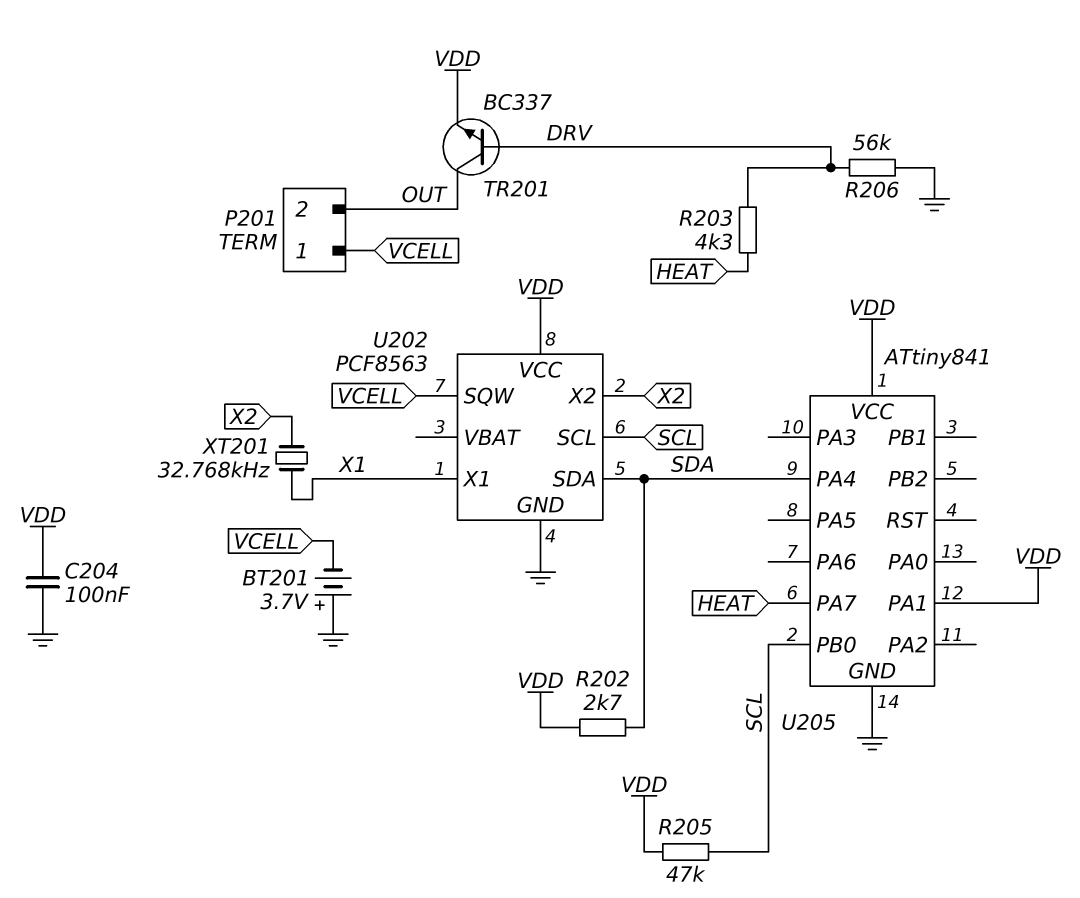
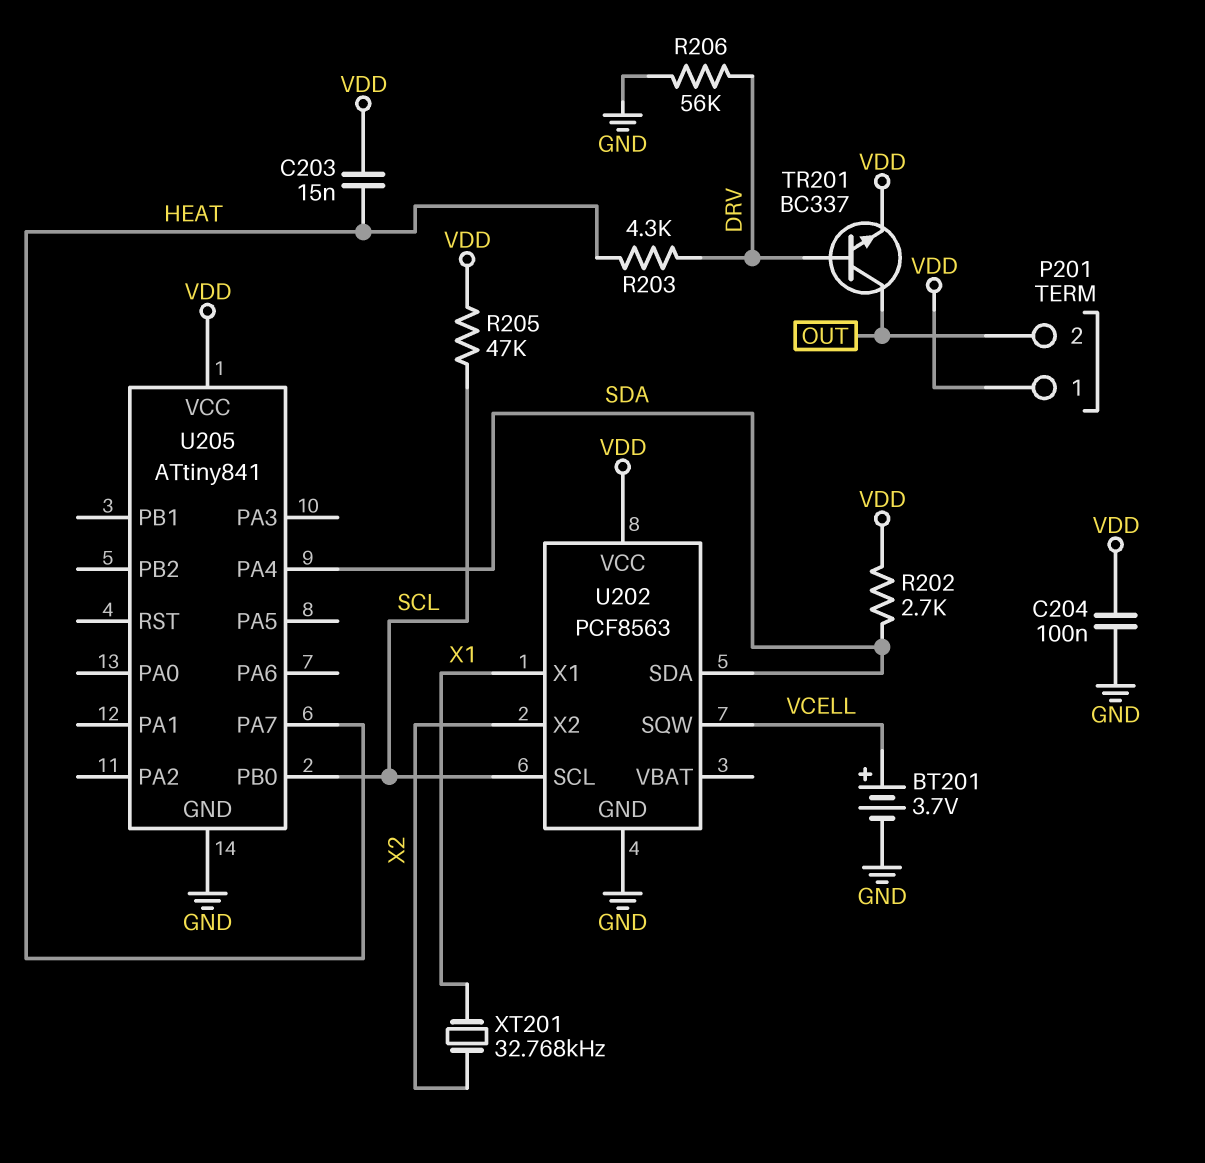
BT201: 3.7V (plus GND, minus VCELL) -> 3.7V (plus VCELL, minus GND)
C203: none -> 15nF (HEAT, VDD)
P201 pin 1: VCELL -> VDD
U205 pin PA1: VDD -> none

